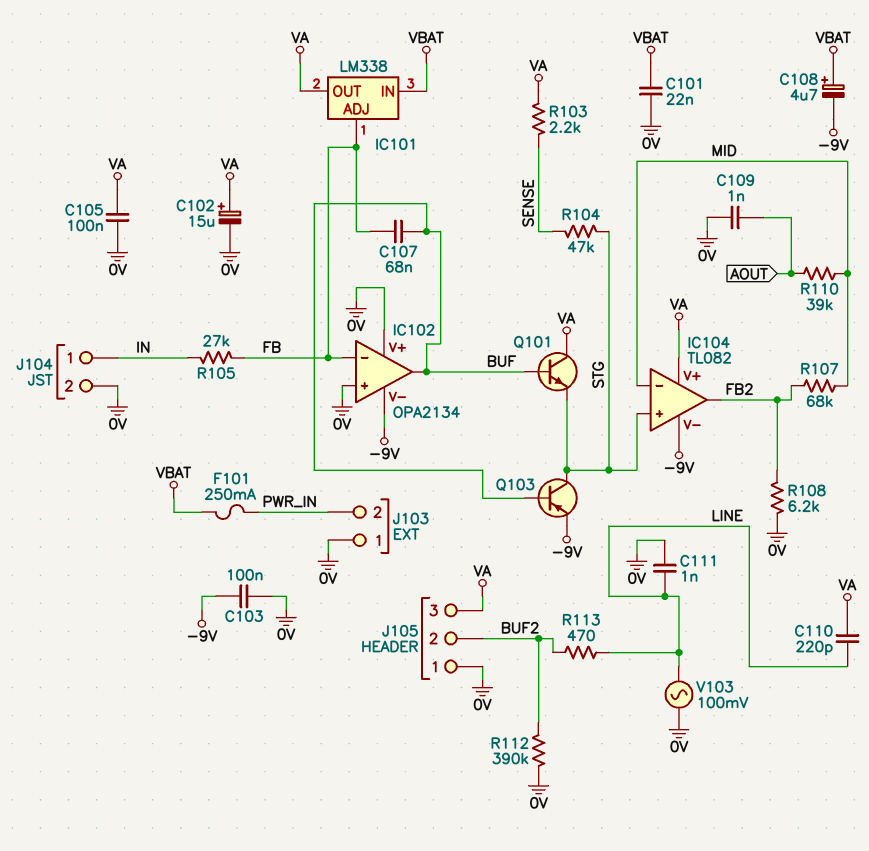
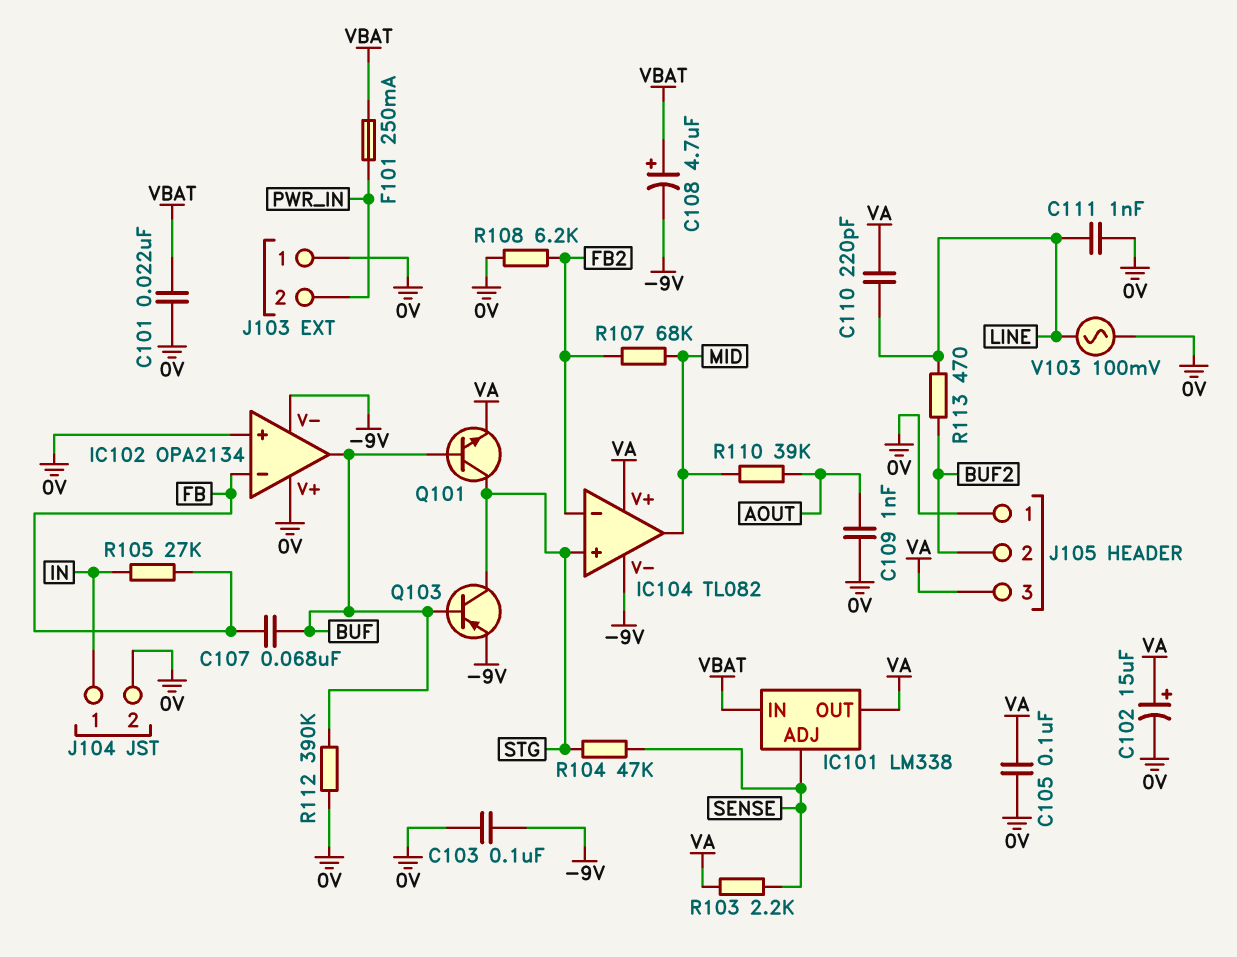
IC101 pin ADJ: FB -> SENSE
IC104 pin in-: MID -> FB2
IC104 pin out: FB2 -> MID
Q101: NPN (B BUF, C VA, E STG) -> NPN (B BUF, C STG, E VA)
R112: 390k (0V, BUF2) -> 390k (0V, BUF)

